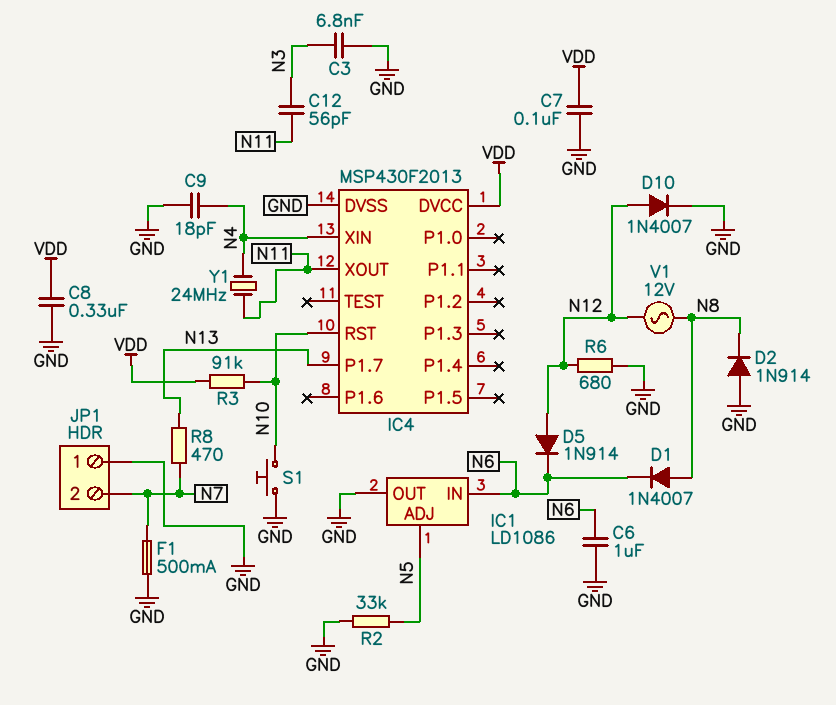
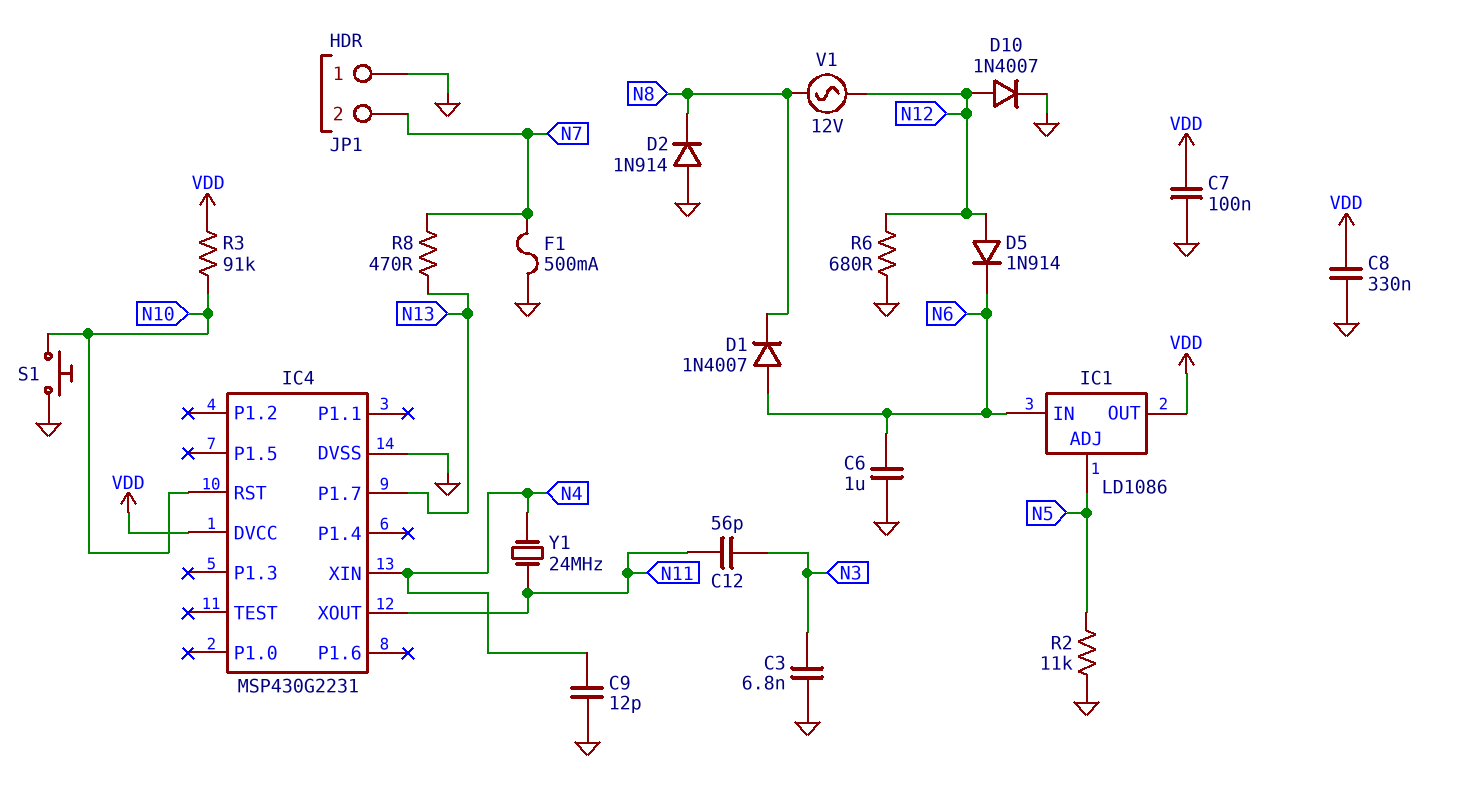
C9: 18pF (GND, N4) -> 12pF (GND, N4)
D1: diode 1N4007 (A N8, K N6) -> diode 1N4007 (A N6, K N8)
IC1 pin OUT: GND -> VDD
IC4: MSP430F2013 -> MSP430G2231
R2: 33k (GND, N5) -> 11k (GND, N5)

